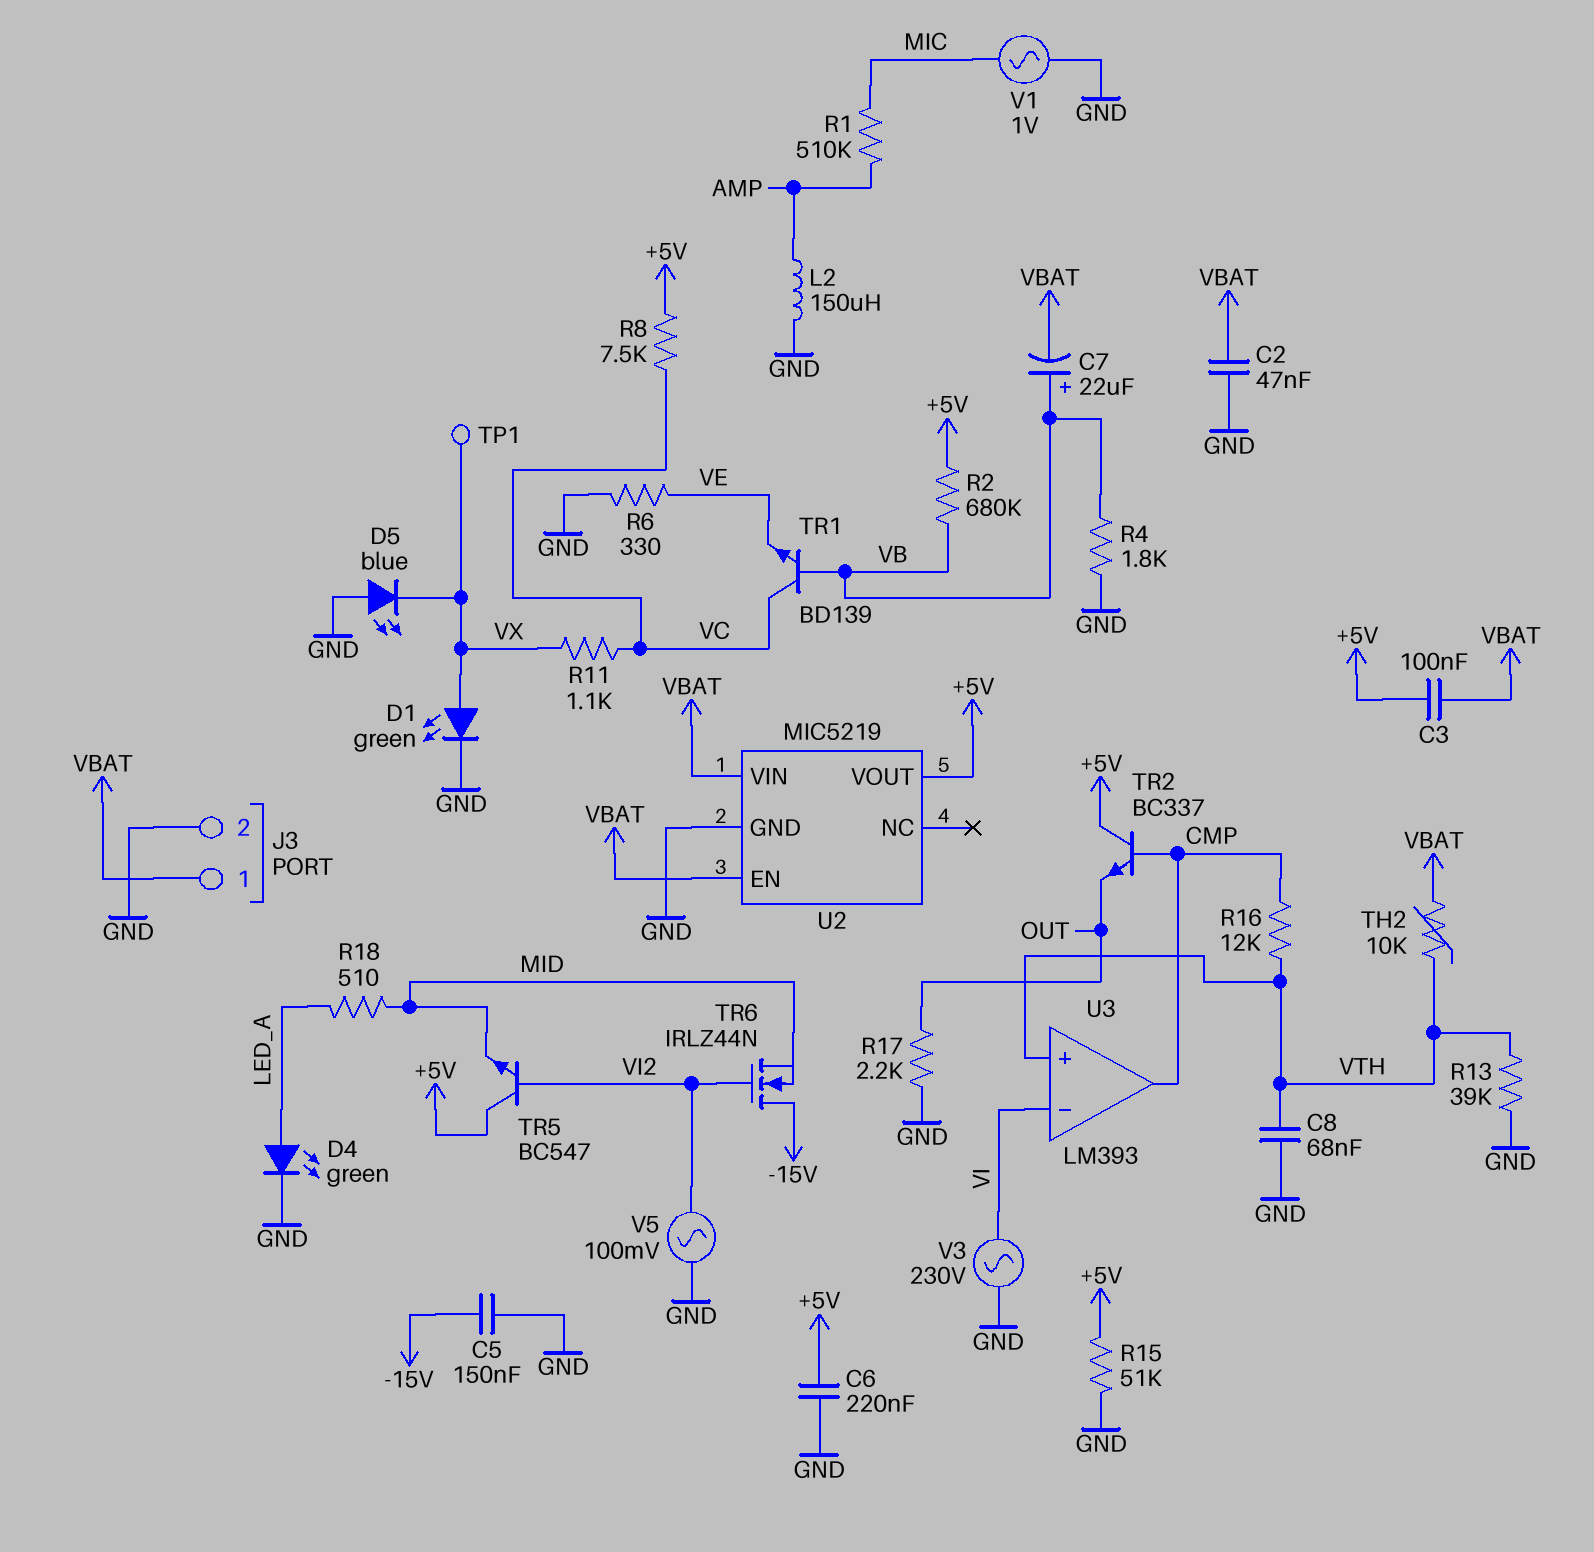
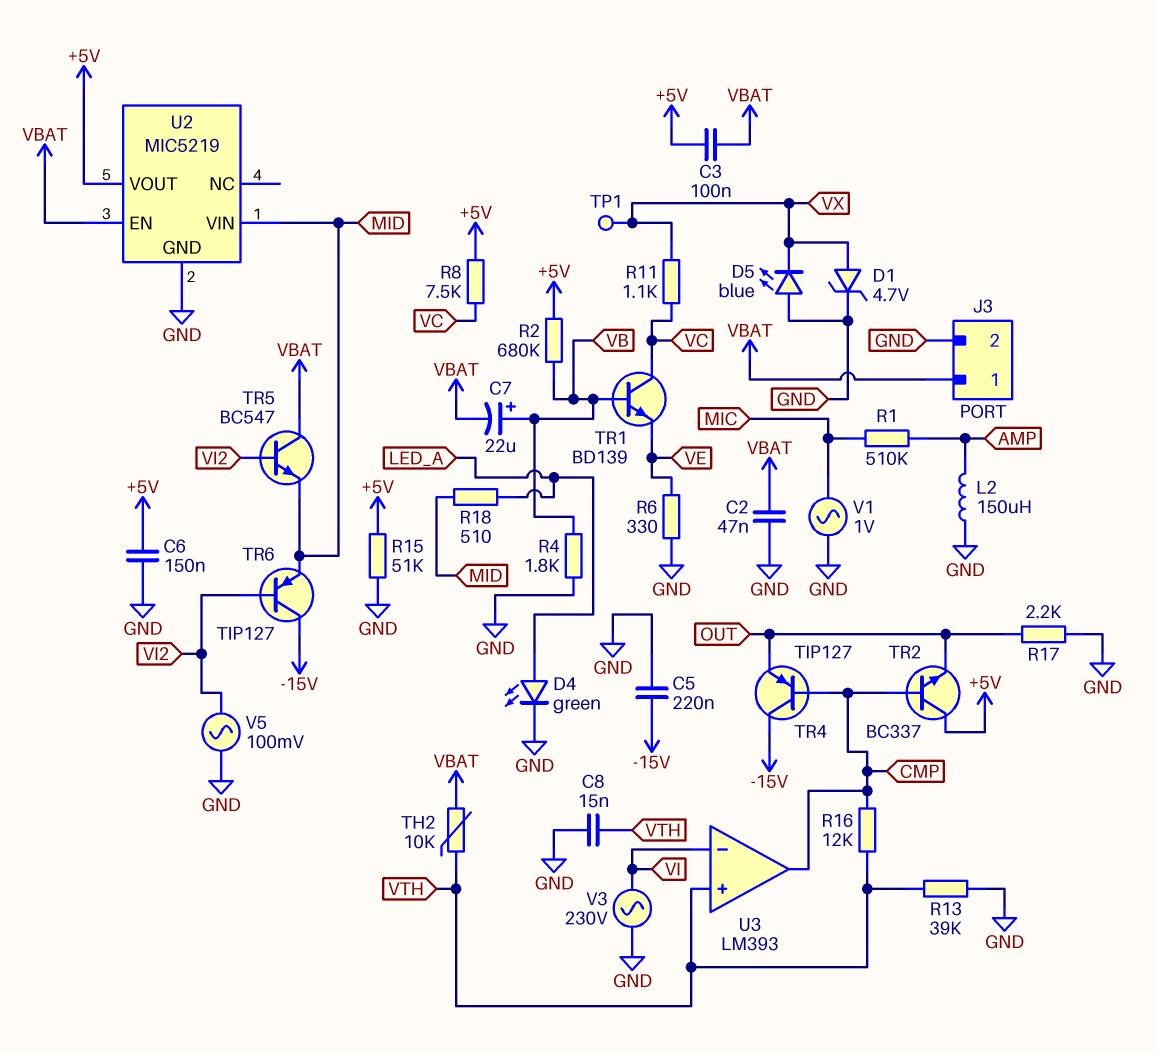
C5: 150nF (-15V, GND) -> 220nF (-15V, GND)
C6: 220nF (+5V, GND) -> 150nF (+5V, GND)
C8: 68nF (GND, VTH) -> 15nF (GND, VTH)
D1: LED green (A VX, K GND) -> zener 4.7V (A VX, K GND)
TR4: none -> PNP TIP127 (B CMP, C -15V, E OUT)
TR5: NPN BC547 (B VI2, C +5V, E MID) -> NPN BC547 (B VI2, C VBAT, E MID)
TR6: NMOS IRLZ44N (G VI2, D -15V, S MID) -> PNP TIP127 (B VI2, C -15V, E MID)
U2 pin VIN: VBAT -> MID

